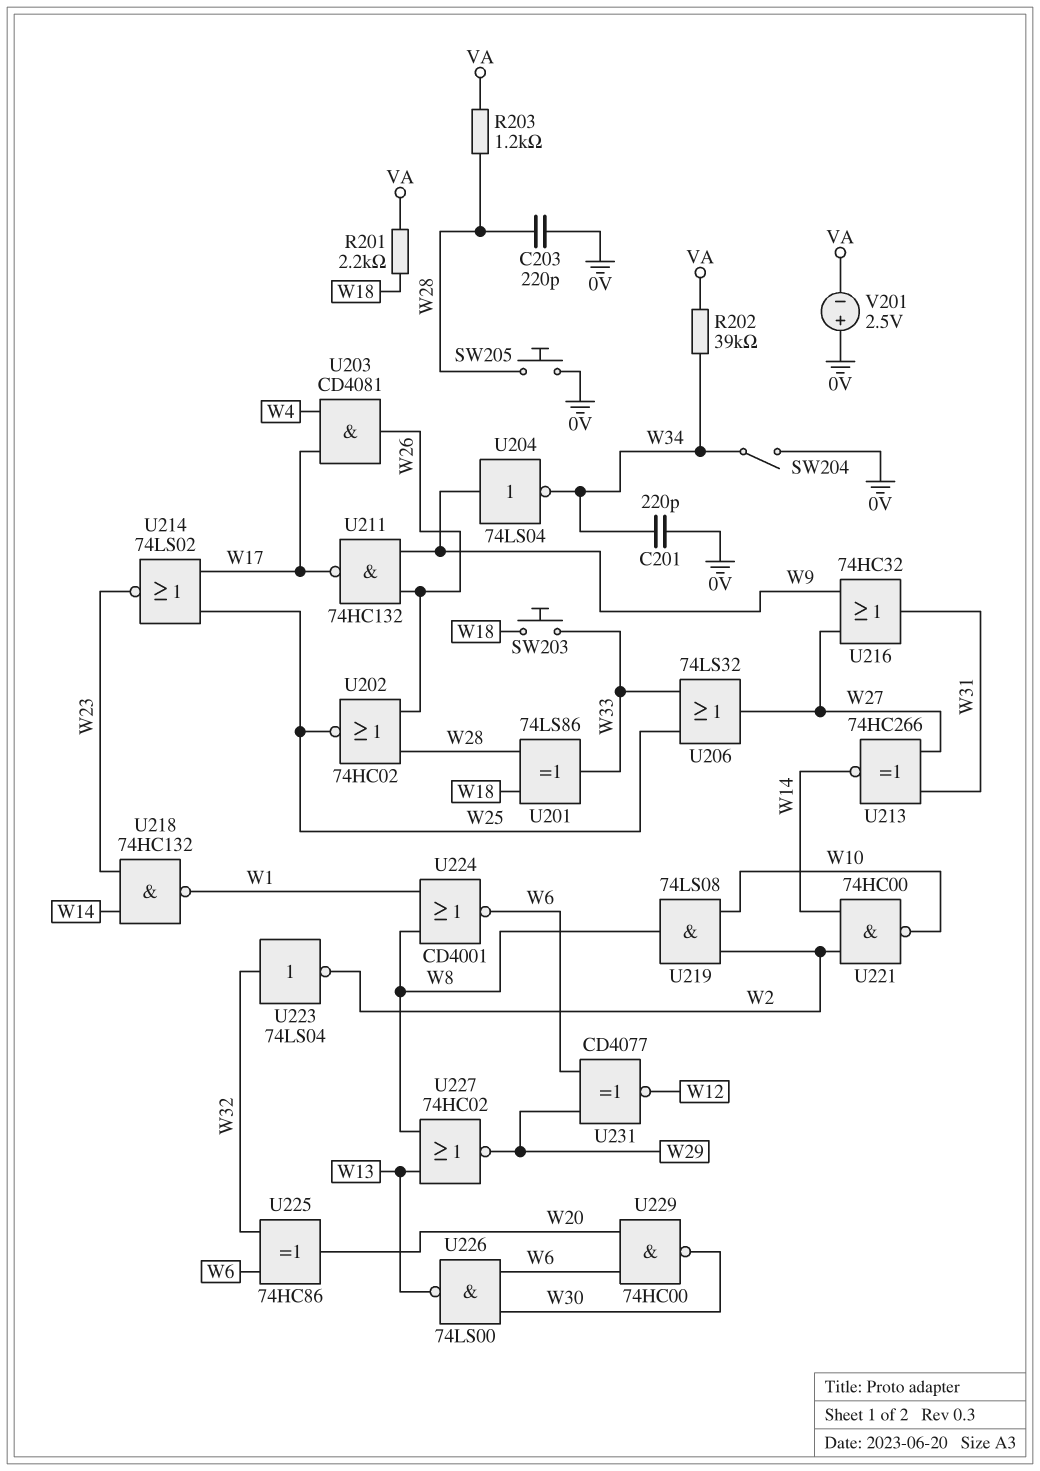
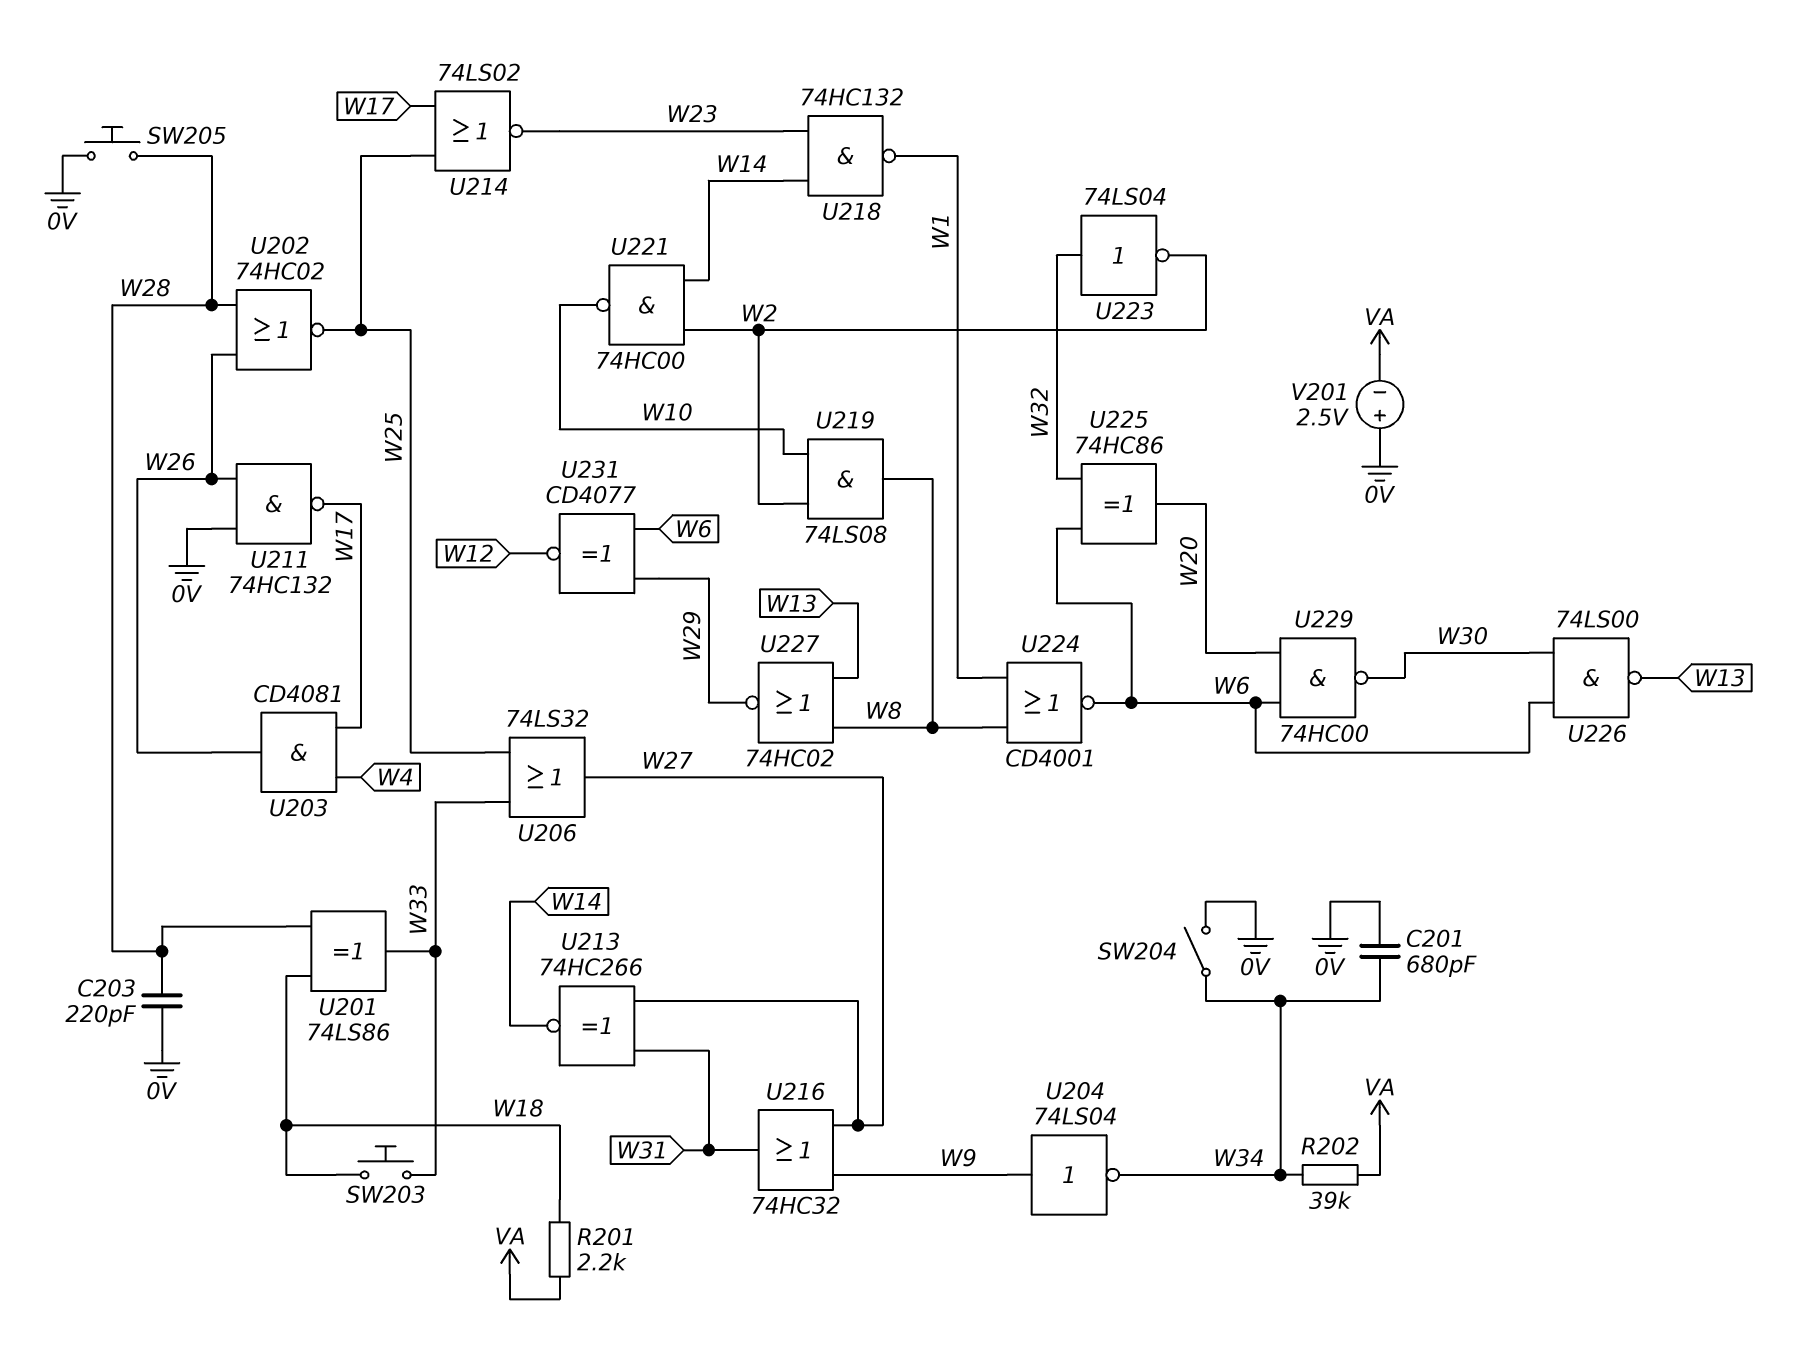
C201: 220pF (0V, W34) -> 680pF (0V, W34)
R203: 1.2k (VA, W28) -> none
U211: NAND 74HC132 (in W9, in W26, out W17) -> NAND 74HC132 (in 0V, in W26, out W17)

